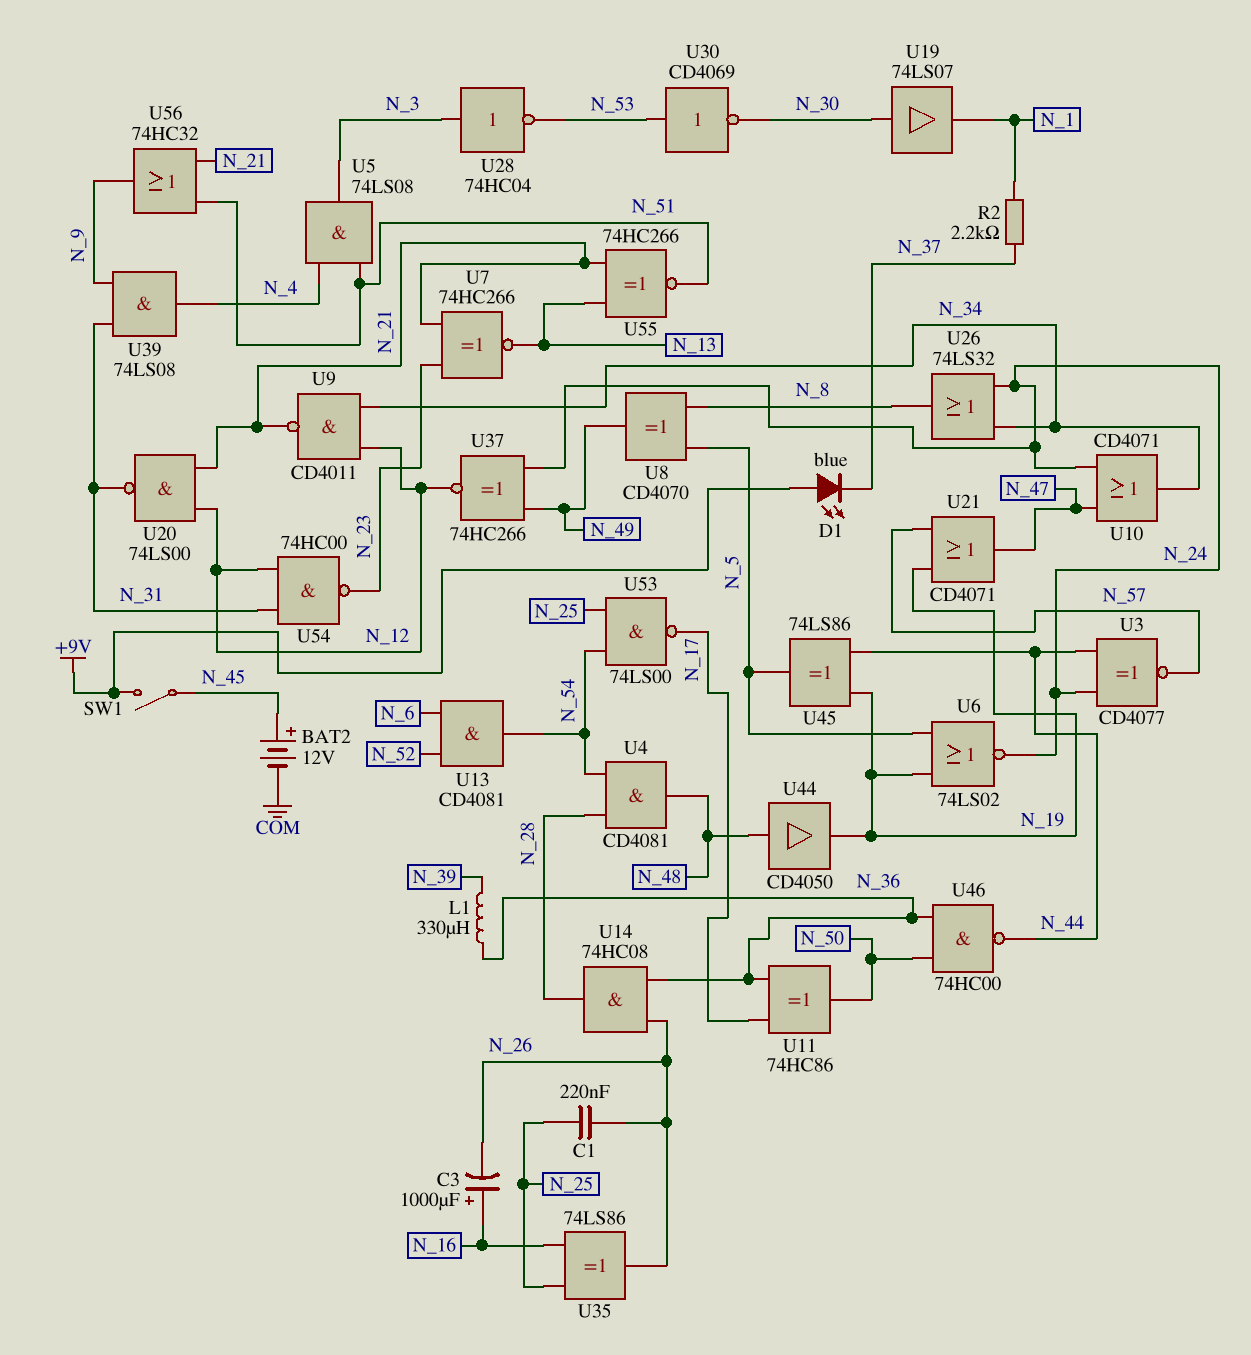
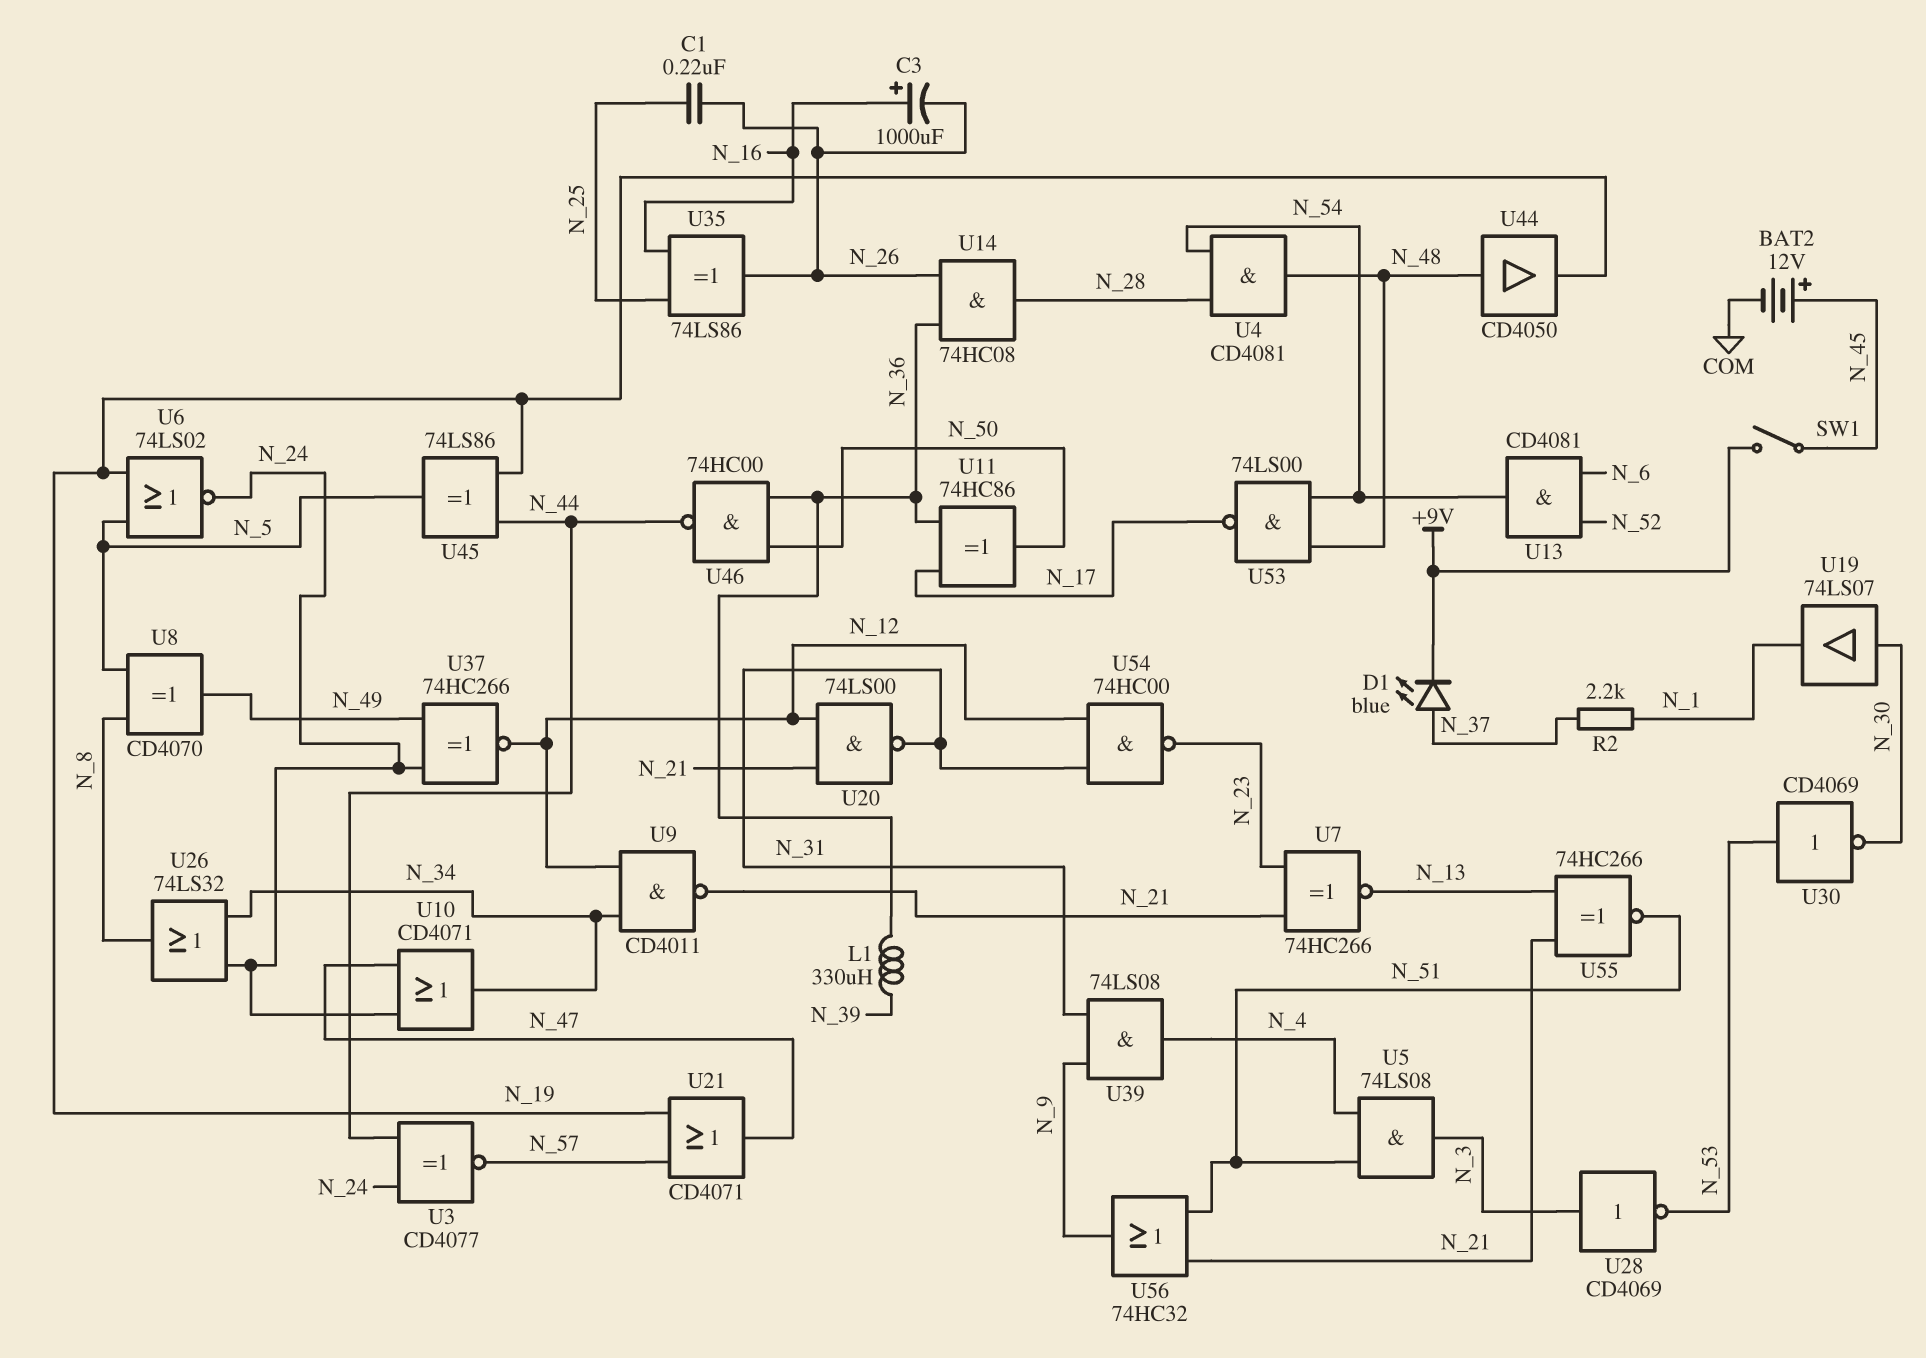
D1: LED blue (A +9V, K N_37) -> LED blue (A N_37, K +9V)
U28: NOT 74HC04 (in N_3, out N_53) -> NOT CD4069 (in N_3, out N_53)
U53: NAND 74LS00 (in N_25, in N_54, out N_17) -> NAND 74LS00 (in N_48, in N_54, out N_17)

